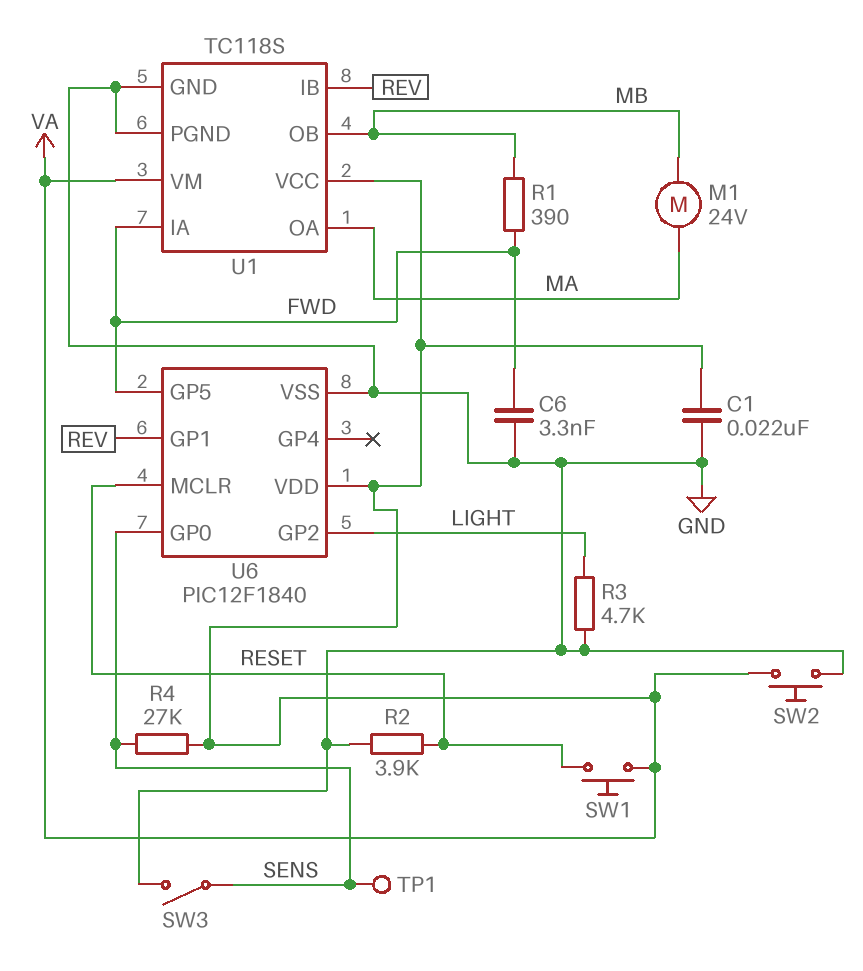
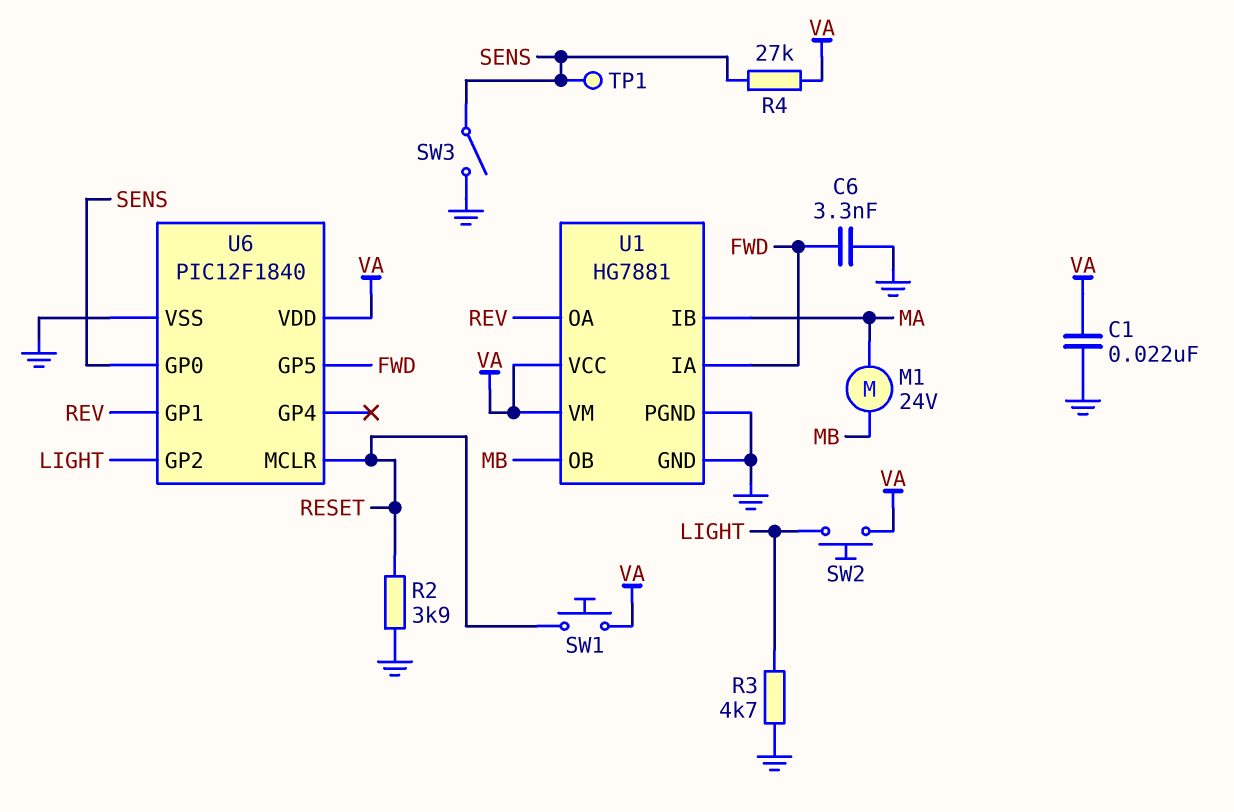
R1: 390 (FWD, MB) -> none
SW2: button (GND, VA) -> button (LIGHT, VA)
U1: TC118S -> HG7881
U1 pin IB: REV -> MA
U1 pin OA: MA -> REV

